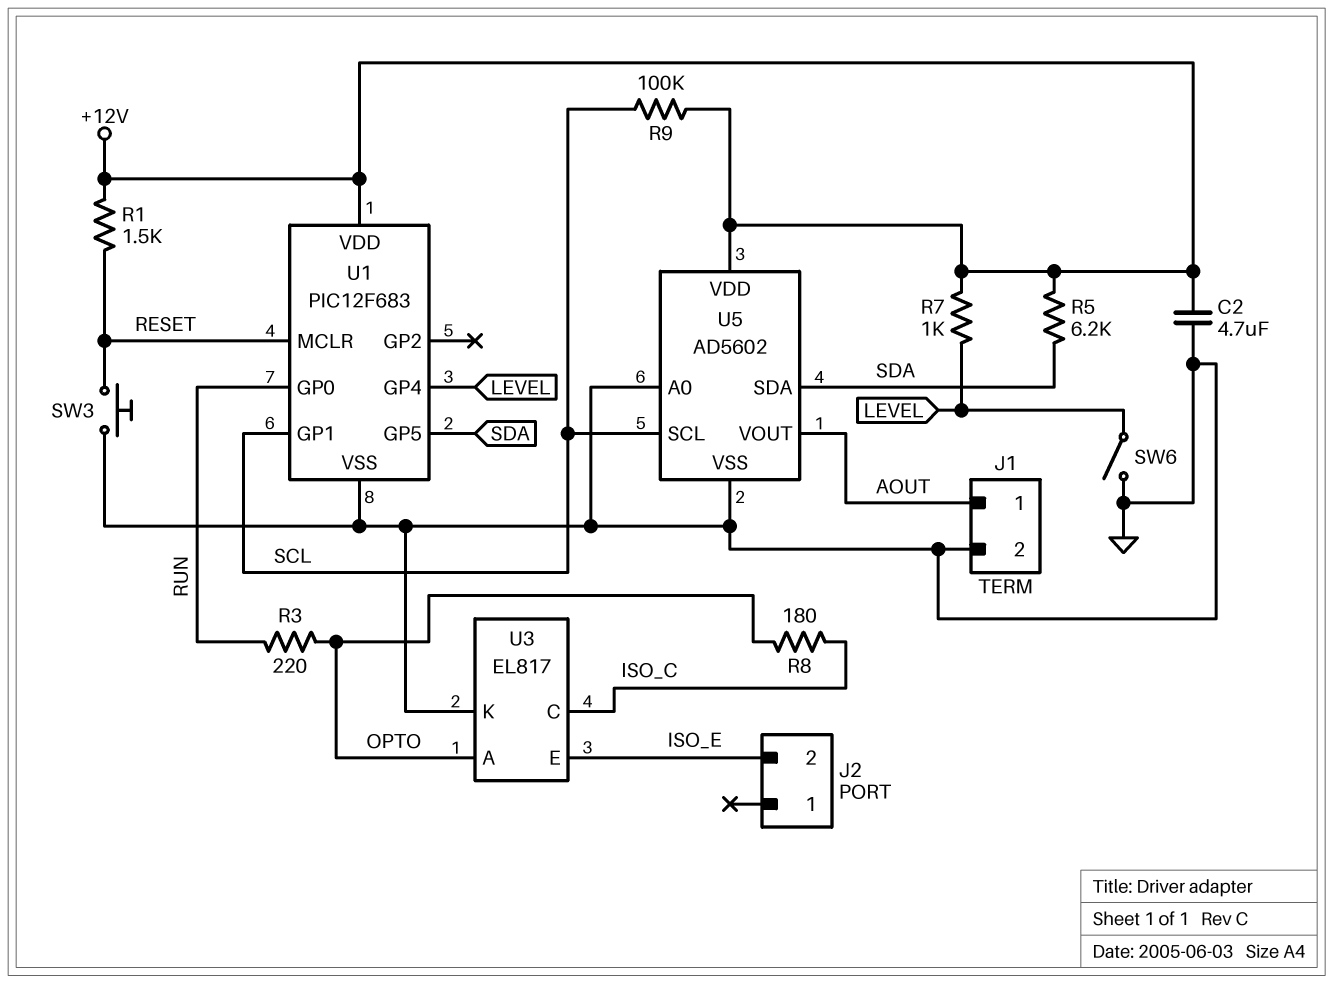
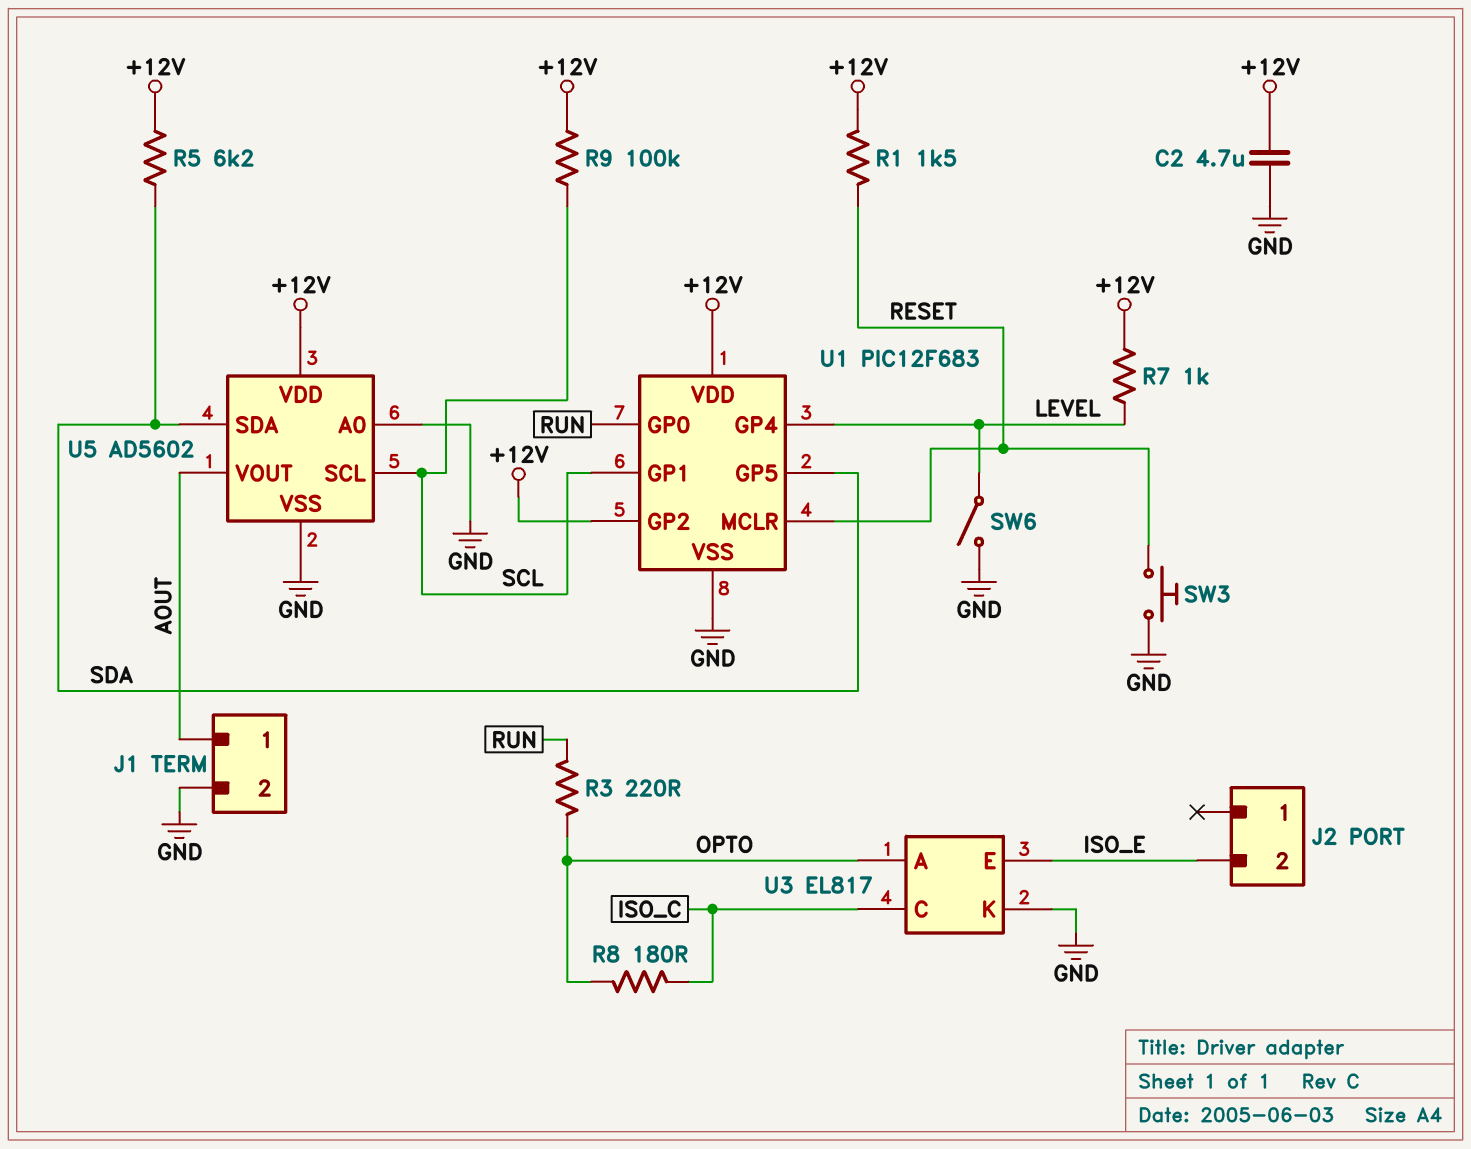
U1 pin GP2: none -> +12V

